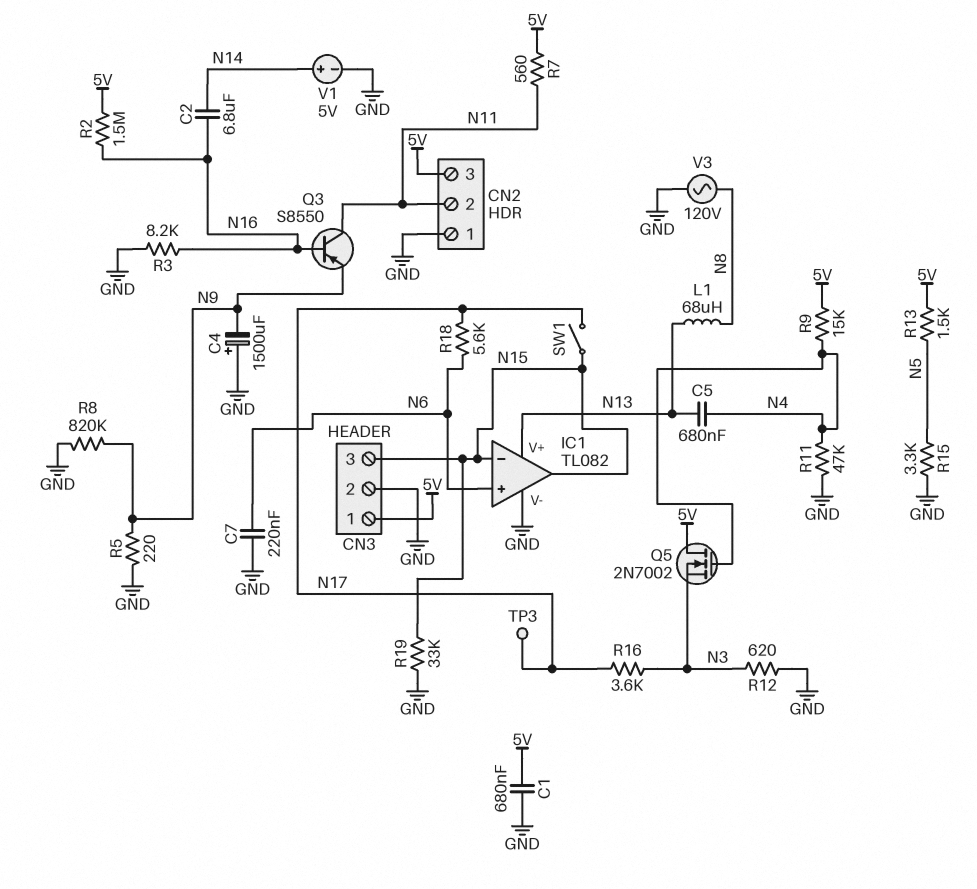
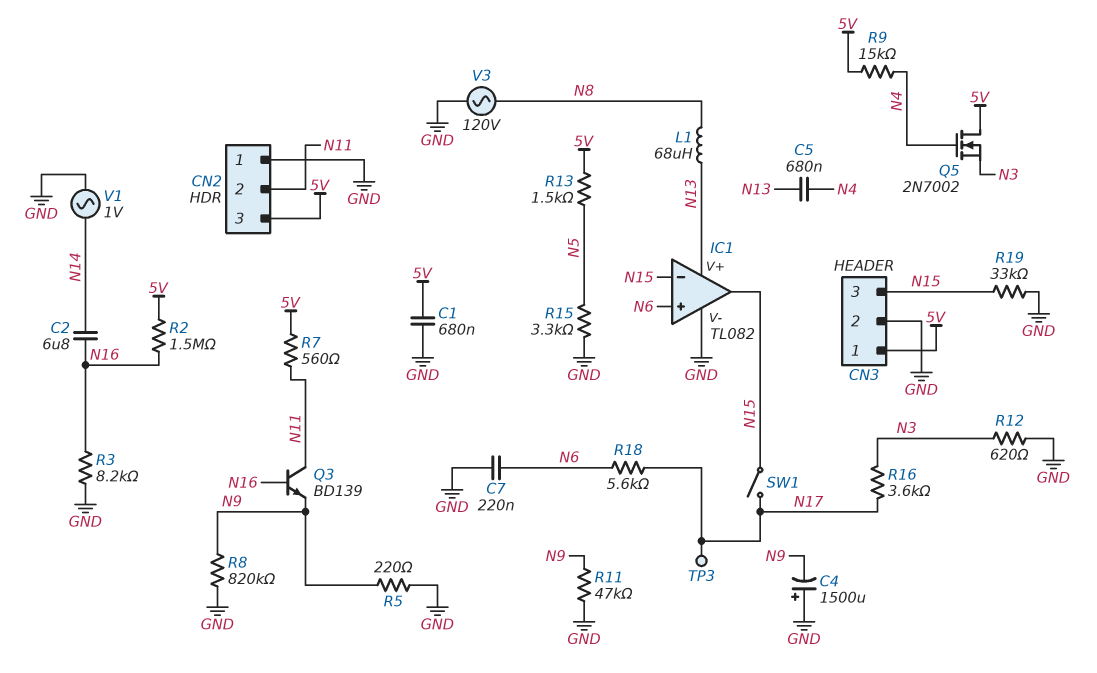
Q3: PNP S8550 (B N16, C N11, E N9) -> NPN BD139 (B N16, C N11, E N9)
R11: 47k (GND, N4) -> 47k (GND, N9)
V1: 5V (plus N14, minus GND) -> AC 1V (GND, N14)

